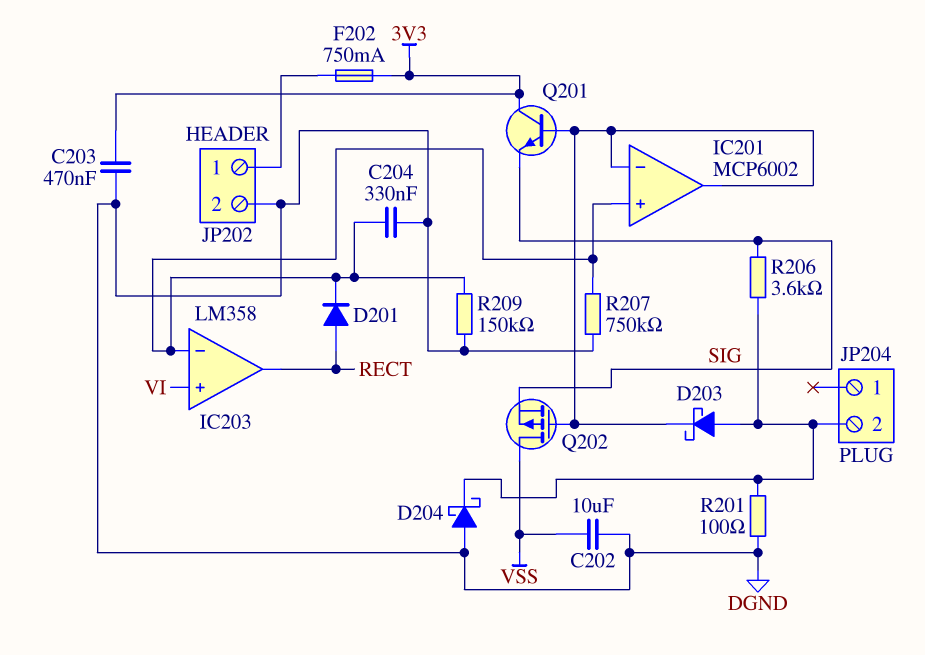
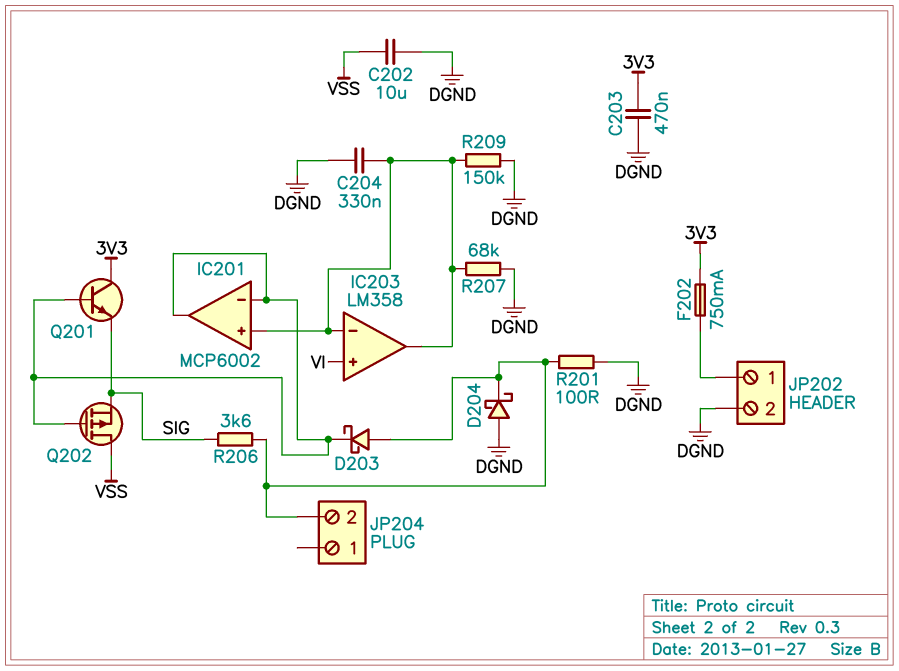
D201: diode (A RECT, K IC201/in+) -> none
IC203 pin out: RECT -> IC201/in+
R207: 750k (DGND, IC201/in+) -> 68k (DGND, IC201/in+)

